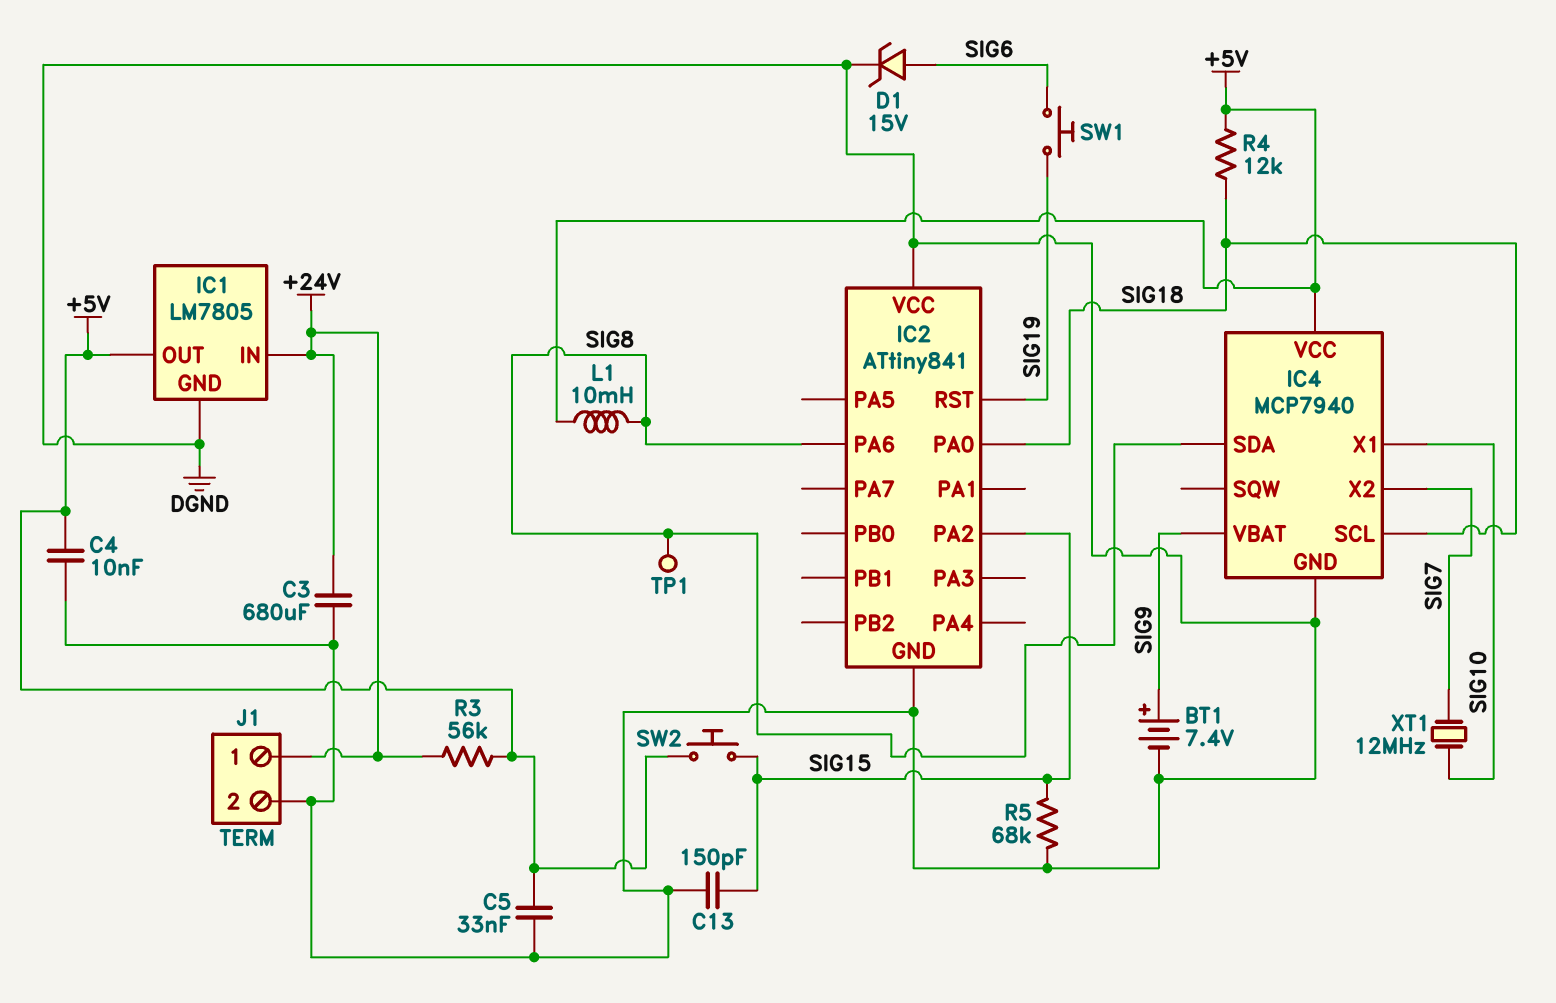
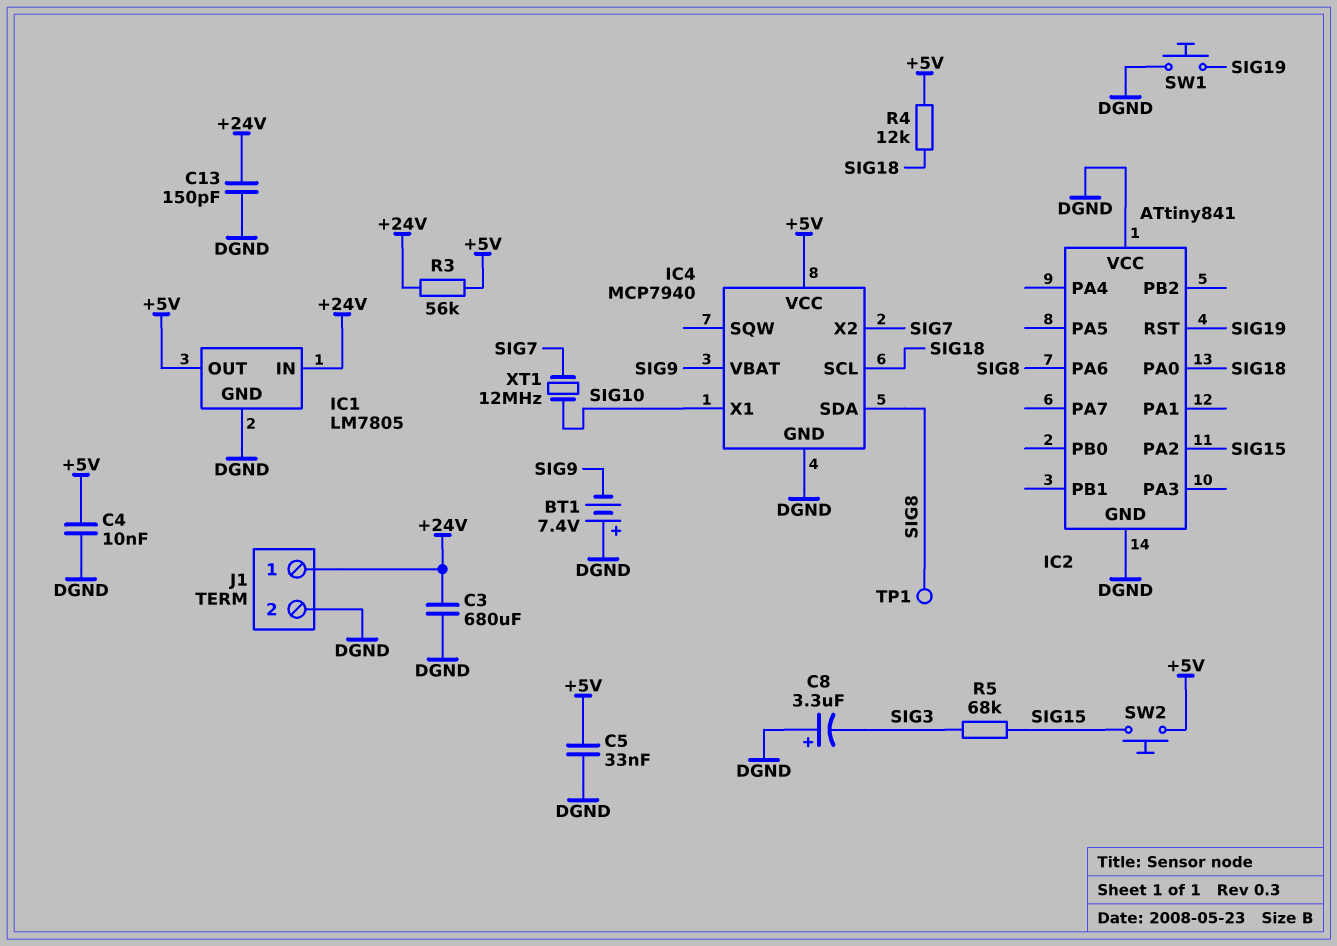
BT1: 7.4V (plus SIG9, minus DGND) -> 7.4V (plus DGND, minus SIG9)
C8: none -> 3.3uF (plus DGND, minus SIG3)
C13: 150pF (DGND, SIG15) -> 150pF (+24V, DGND)
D1: zener 15V (A SIG6, K DGND) -> none
L1: 10mH (+5V, SIG8) -> none
R5: 68k (DGND, SIG15) -> 68k (SIG3, SIG15)
SW1: button (SIG6, SIG19) -> button (DGND, SIG19)

